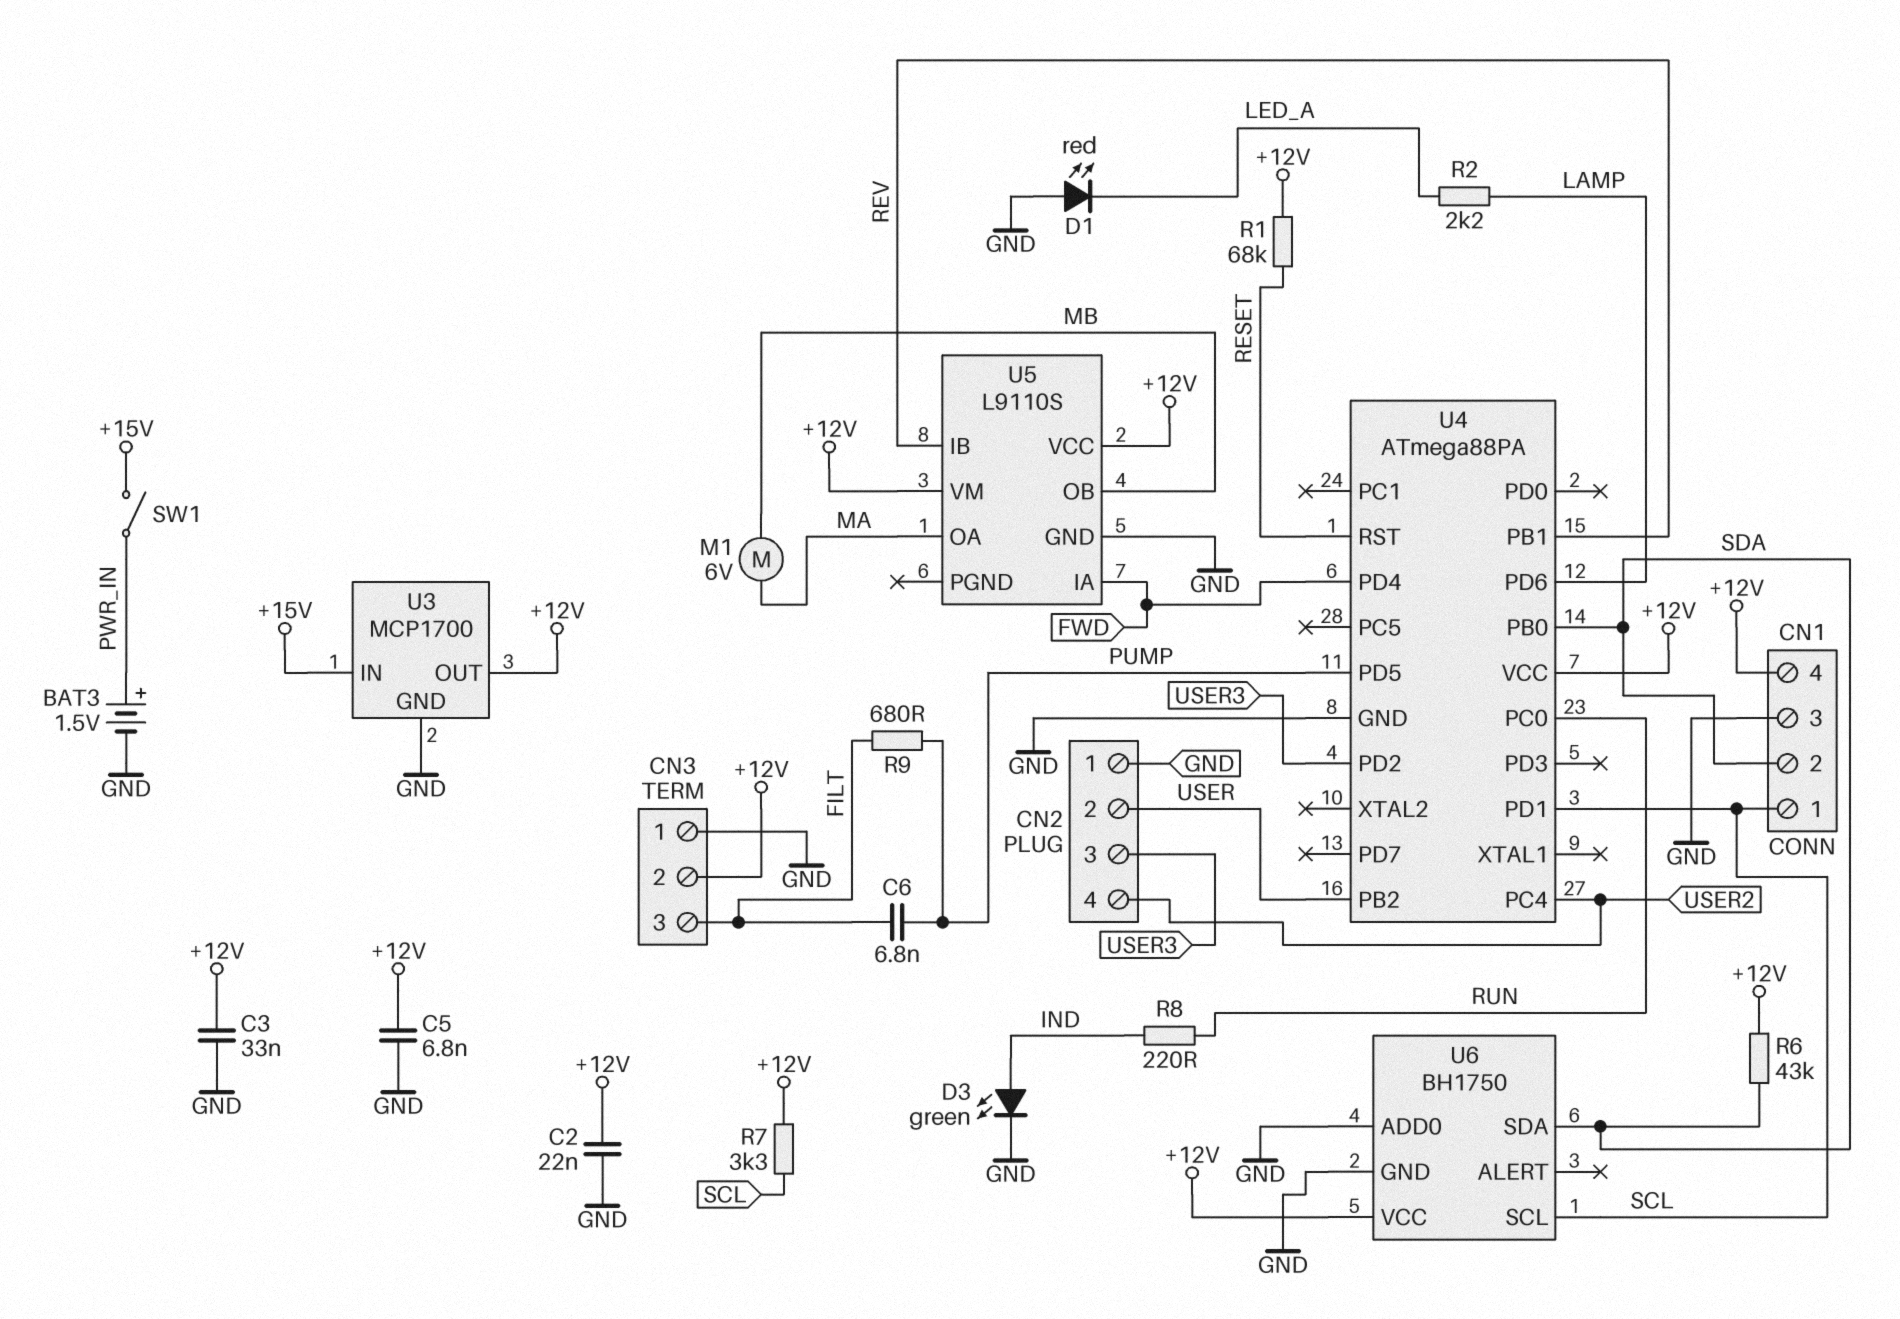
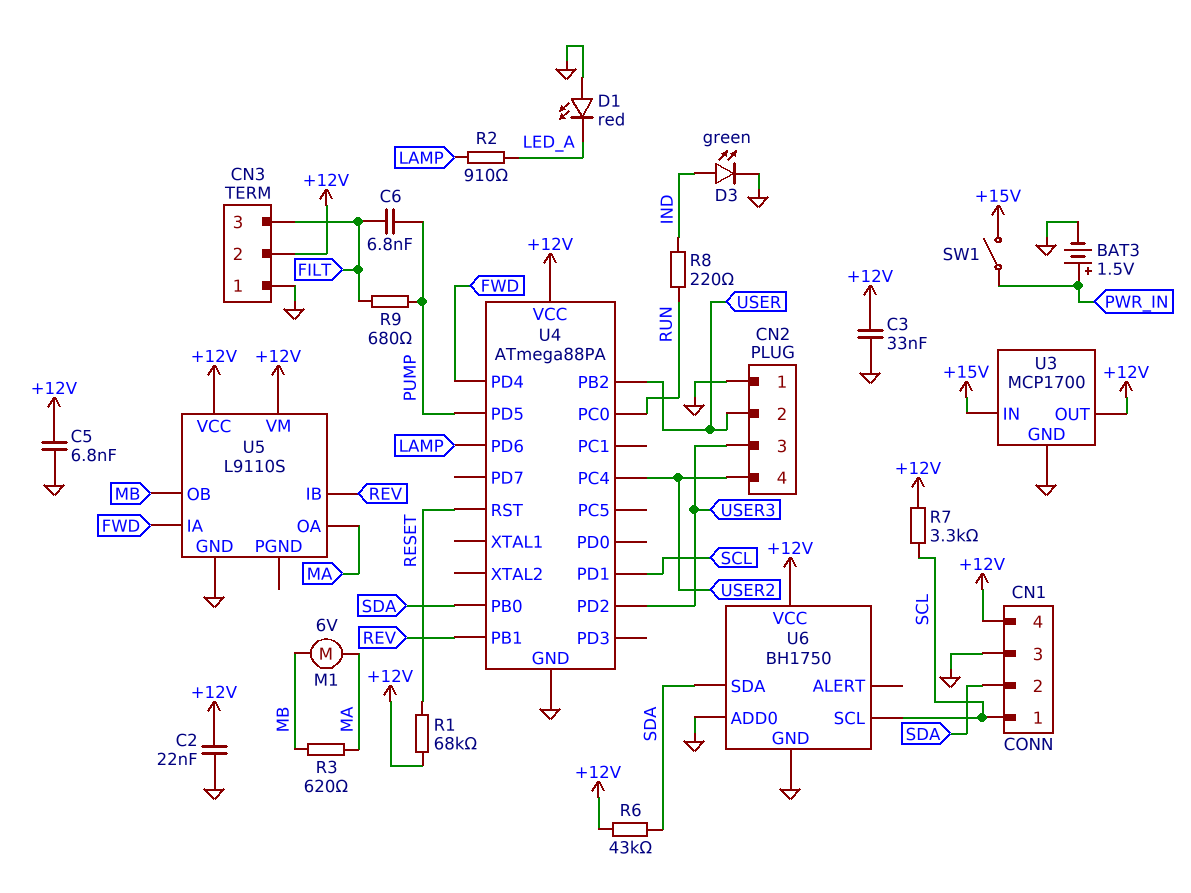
R2: 2.2k (LAMP, LED_A) -> 910 (LAMP, LED_A)
R3: none -> 620 (MA, MB)

